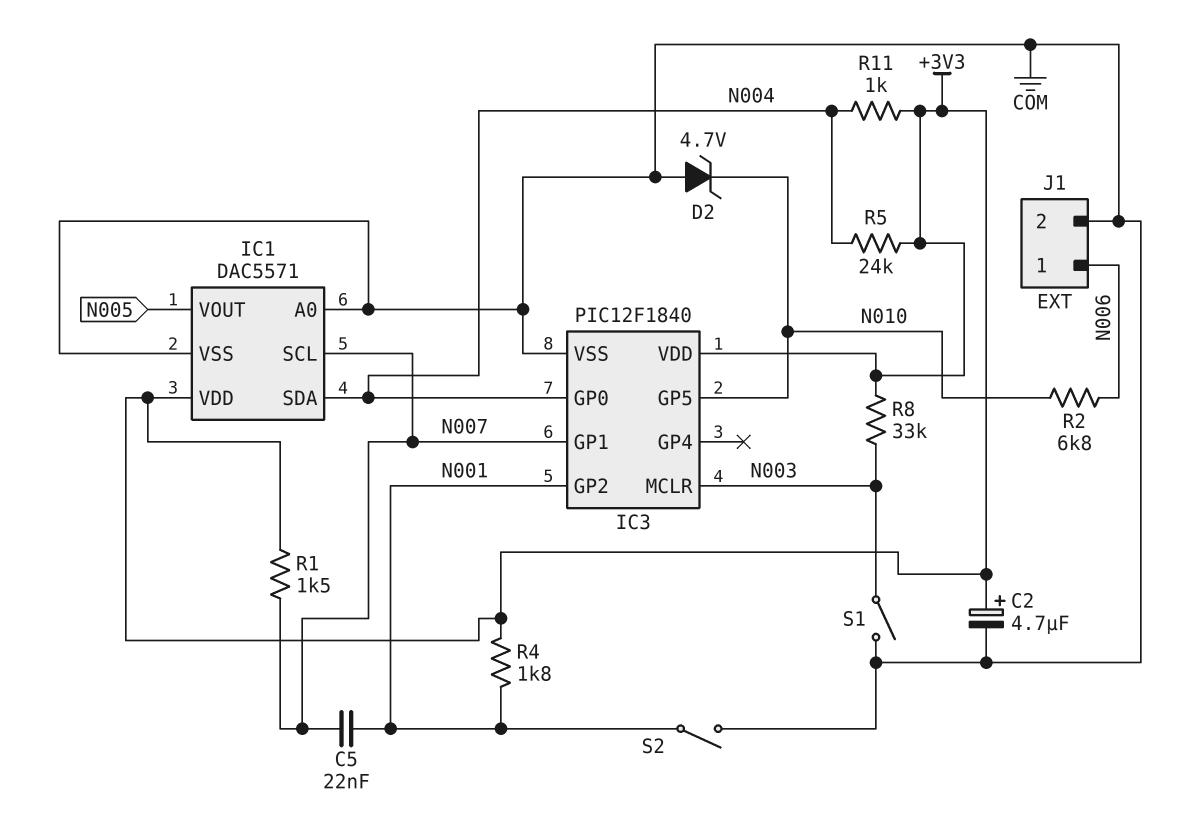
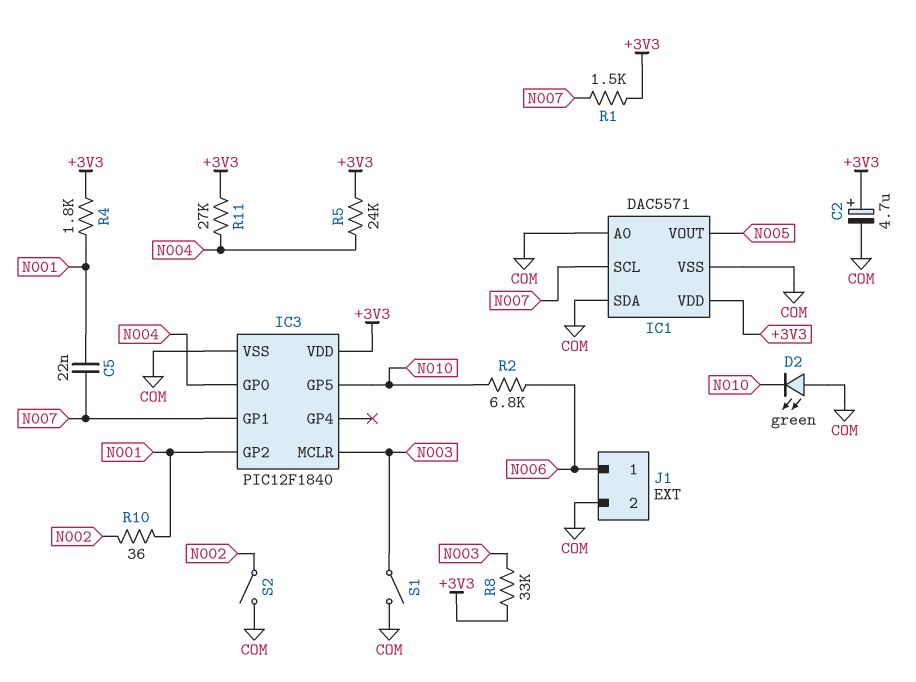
D2: zener 4.7V (A COM, K N010) -> LED green (A COM, K N010)
IC1 pin SDA: N004 -> COM
R10: none -> 36 (N001, N002)
R11: 1k (+3V3, N004) -> 27k (+3V3, N004)
S2: switch (COM, N001) -> switch (COM, N002)

